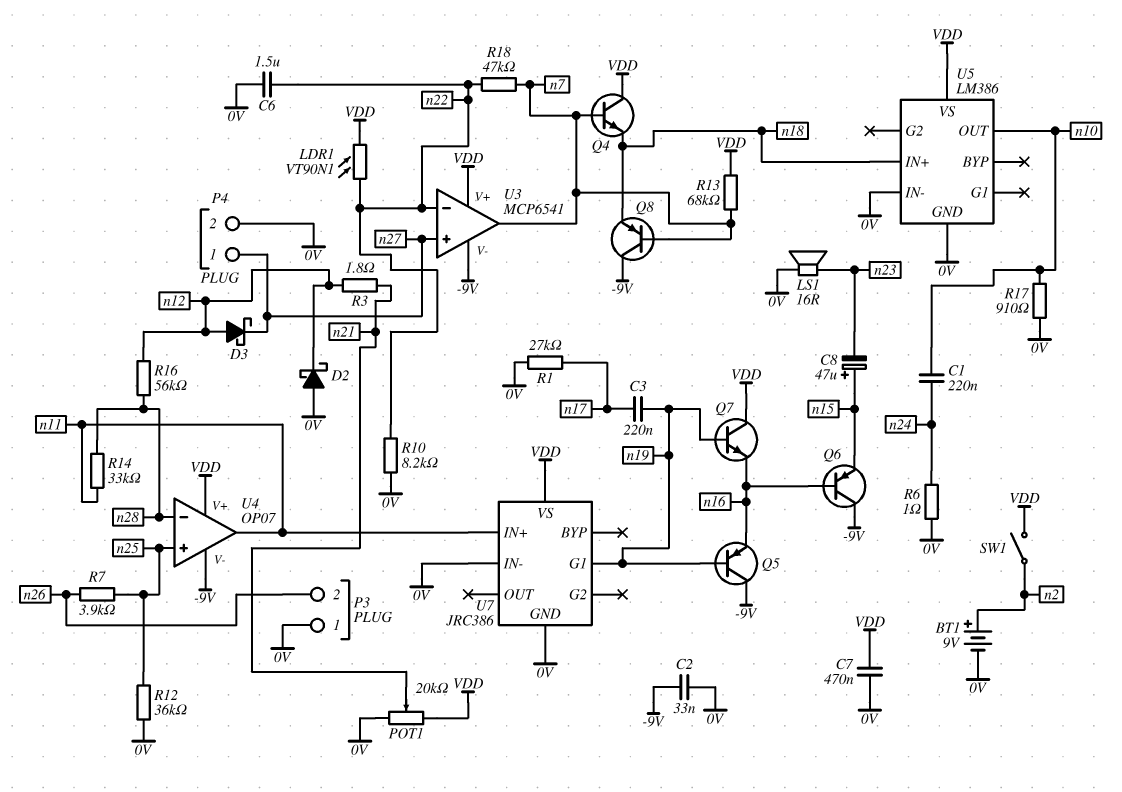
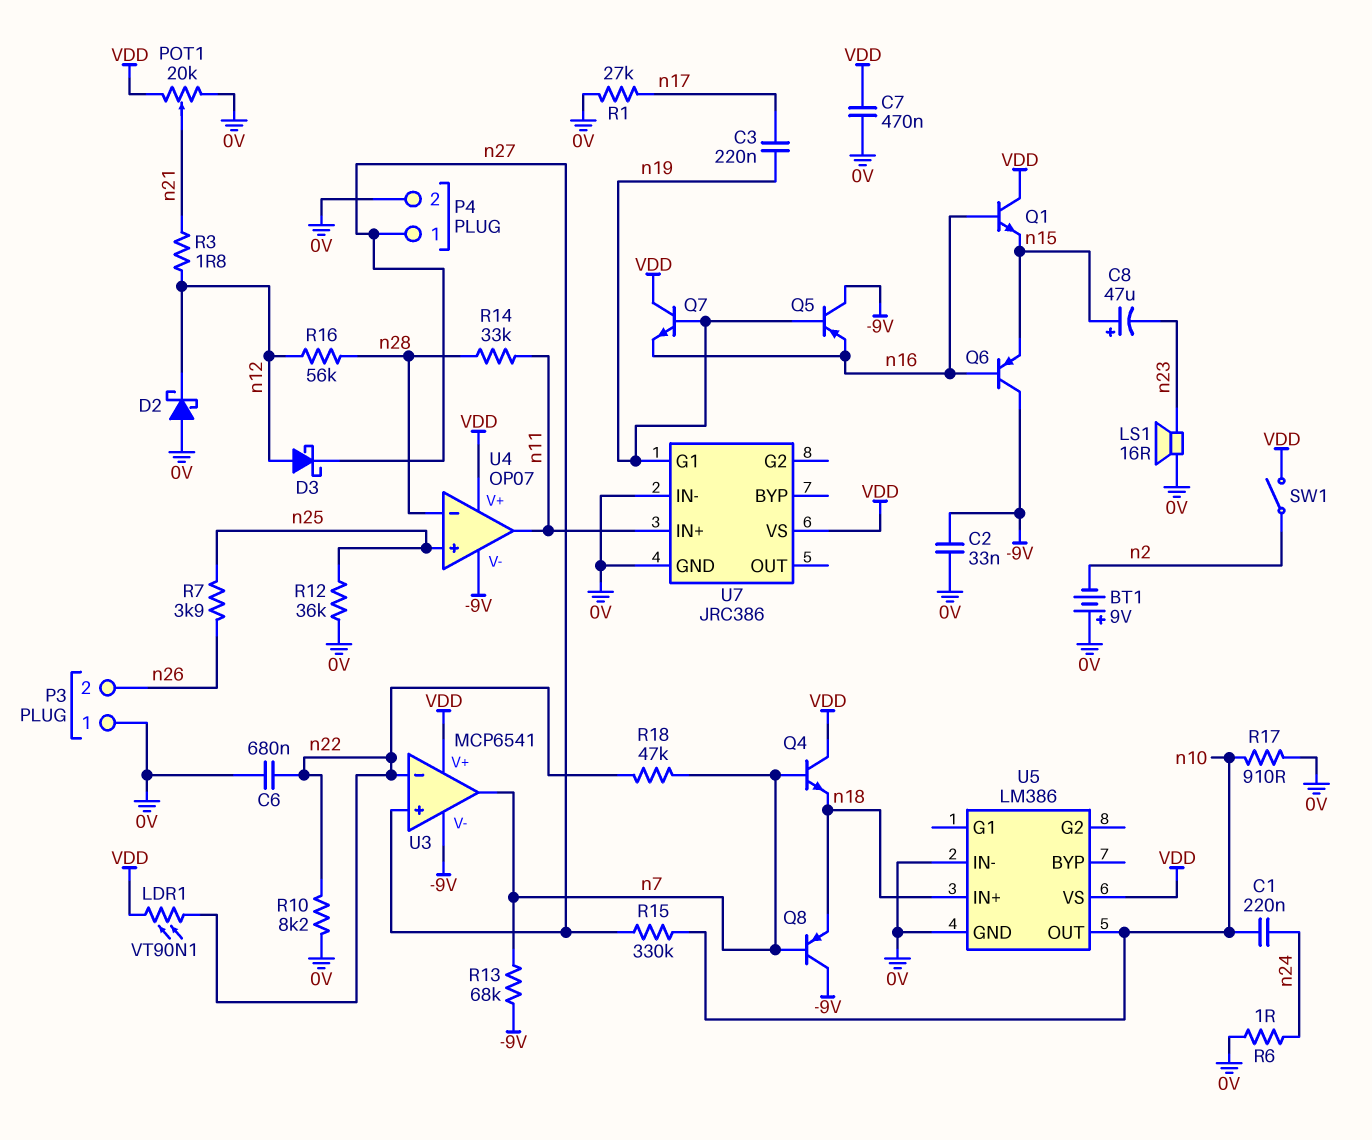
BT1: 9V (plus n2, minus 0V) -> 9V (plus 0V, minus n2)
C6: 1.5uF (0V, n22) -> 680nF (0V, n22)
Q1: none -> NPN (B n16, C VDD, E n15)
R13: 68k (VDD, n7) -> 68k (-9V, n7)
R15: none -> 330k (n10, n27)

